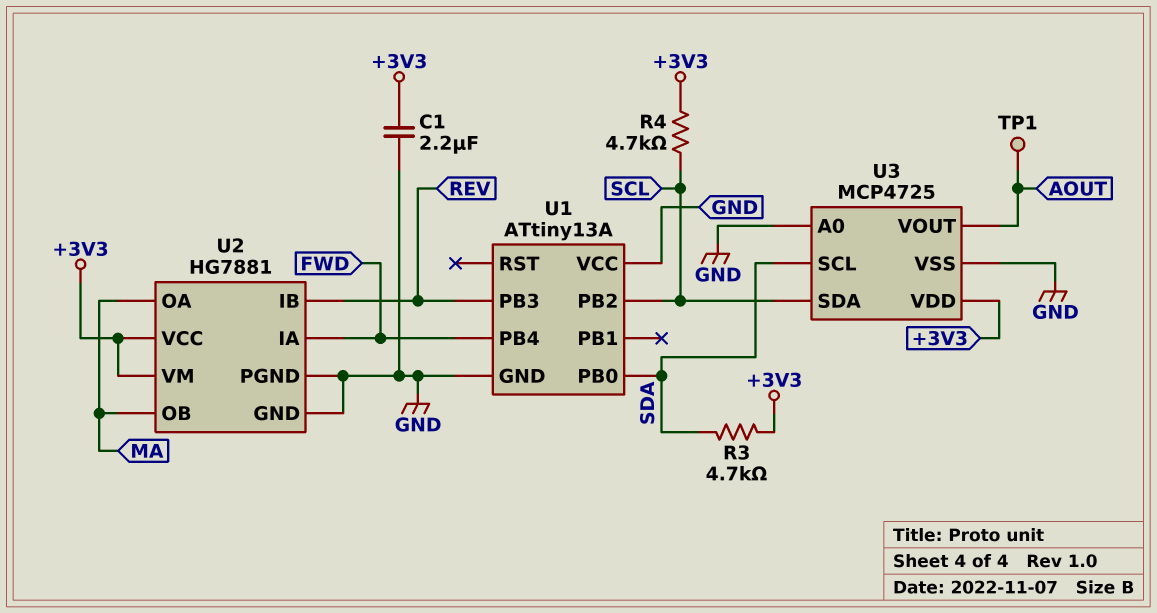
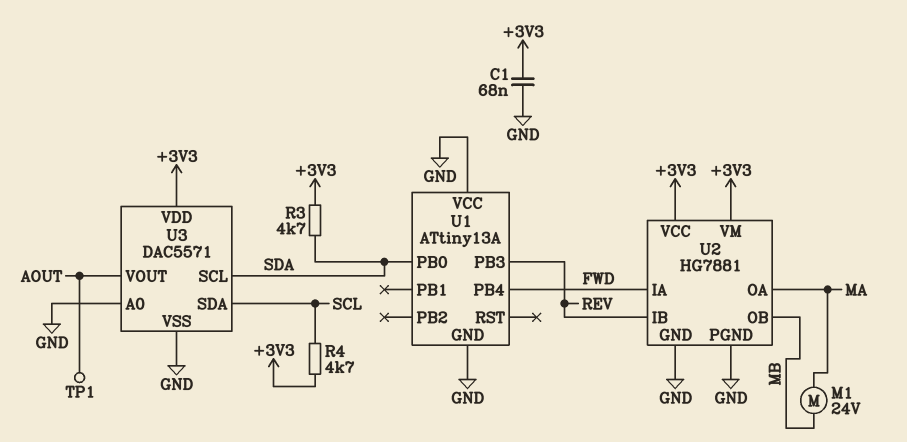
C1: 2.2uF (+3V3, GND) -> 68nF (+3V3, GND)
M1: none -> motor 24V (MA, MB)
U1 pin PB2: SCL -> none
U2 pin OB: MA -> MB
U3: MCP4725 -> DAC5571

